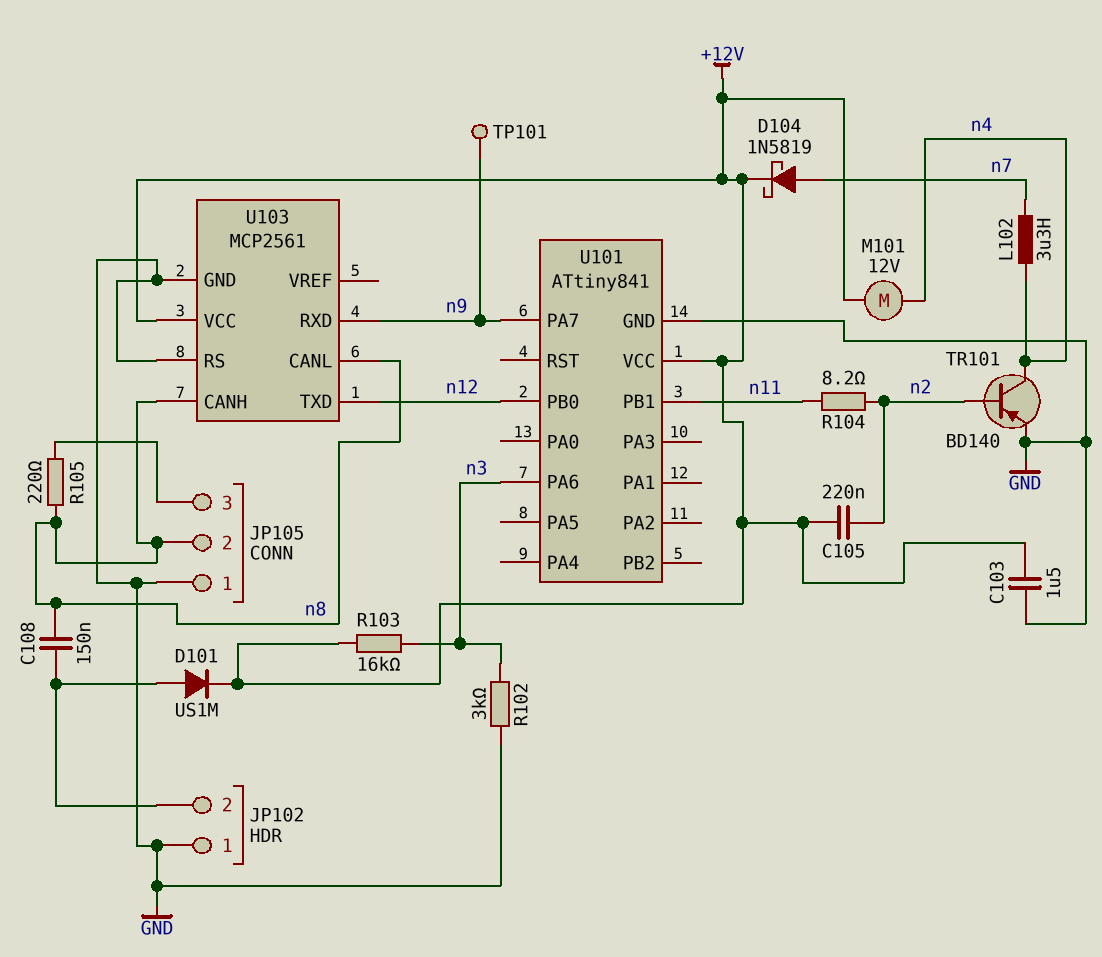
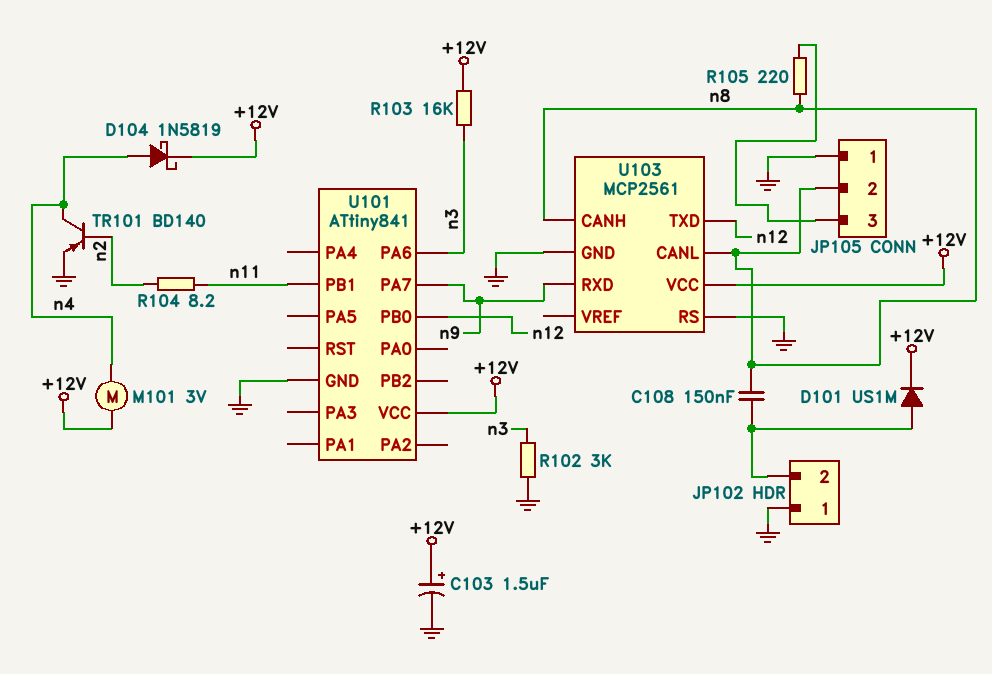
C103: 1.5uF (+12V, GND) -> 1.5uF (plus +12V, minus GND)
C105: 220nF (+12V, n2) -> none
D104: schottky 1N5819 (A n7, K +12V) -> schottky 1N5819 (A n4, K +12V)
L102: 3.3uH (n4, n7) -> none
M101: motor 12V (+12V, n4) -> motor 3V (+12V, n4)
TP101: test point (n9) -> none

